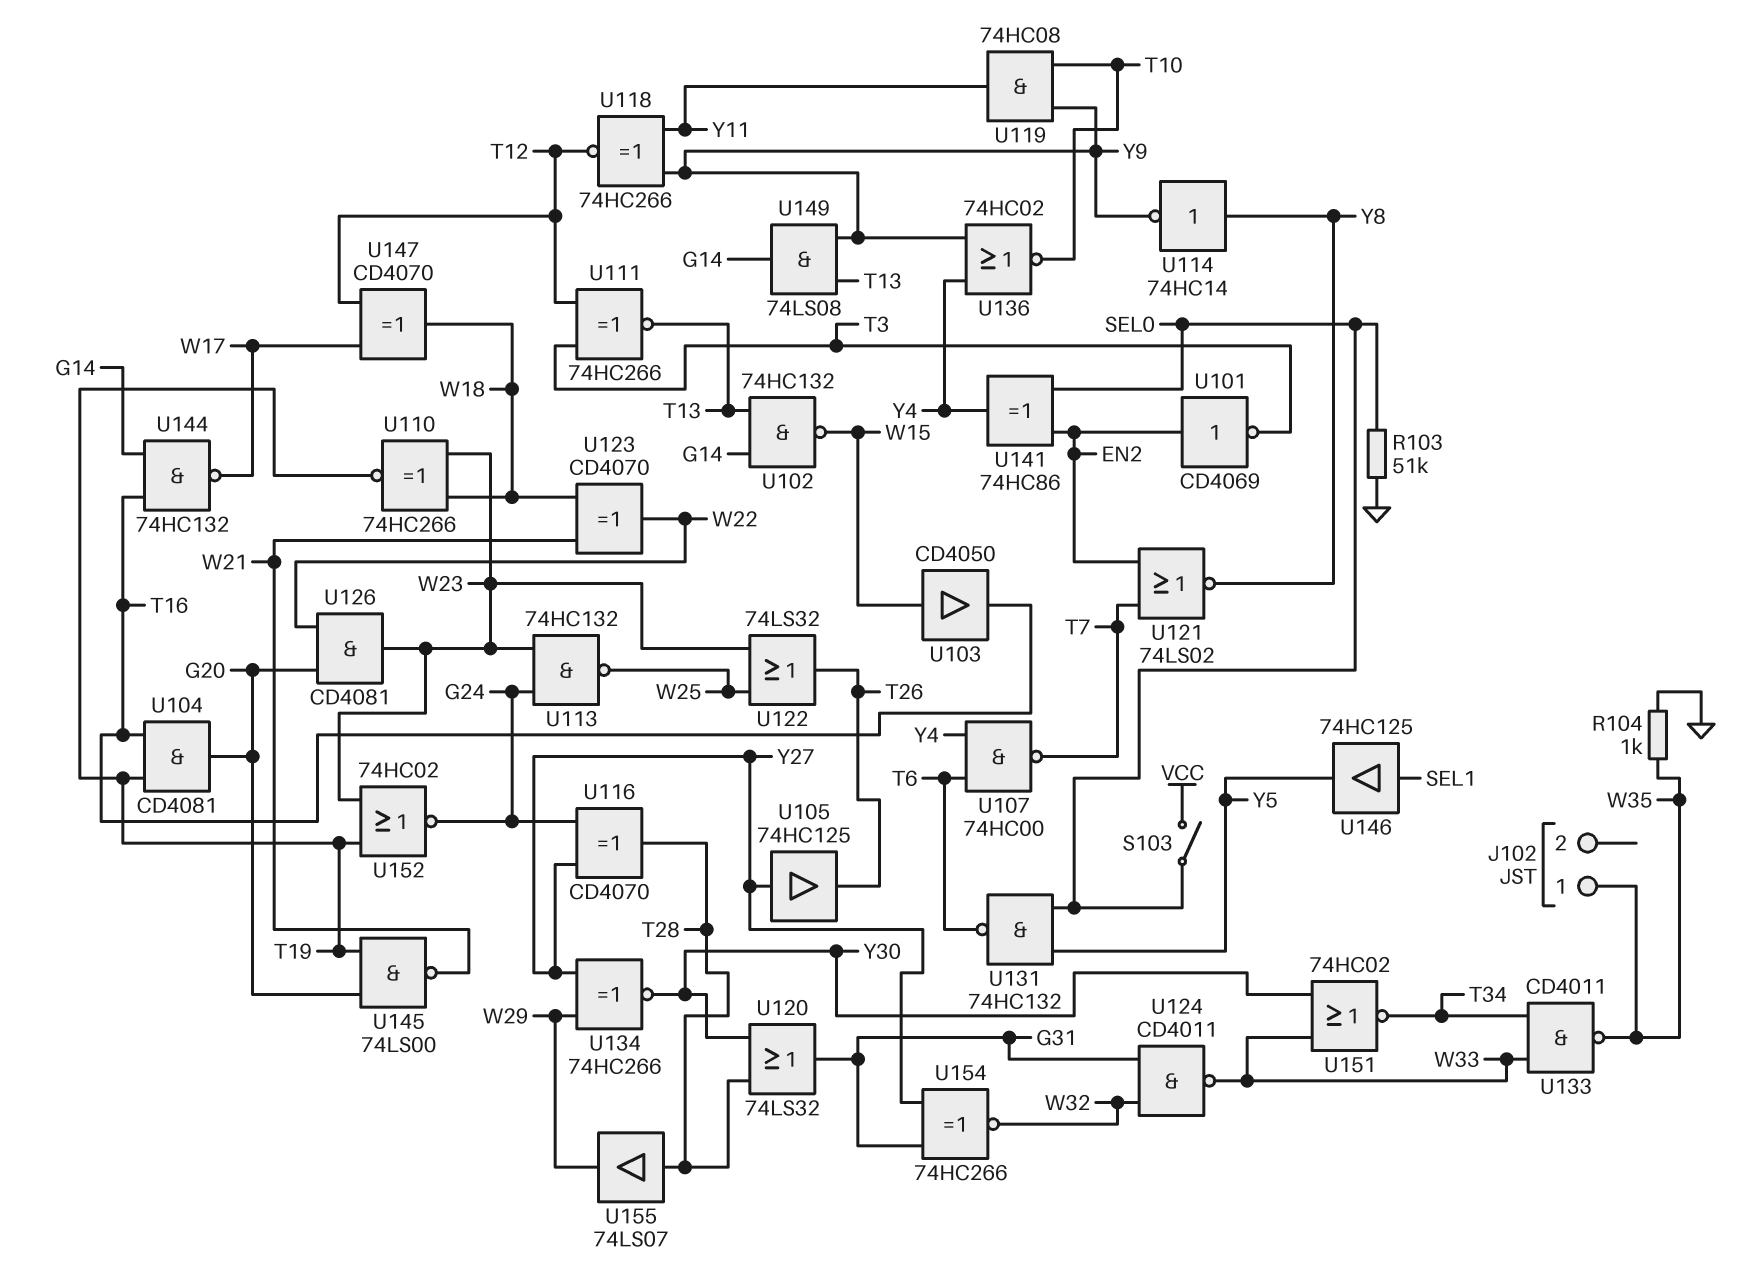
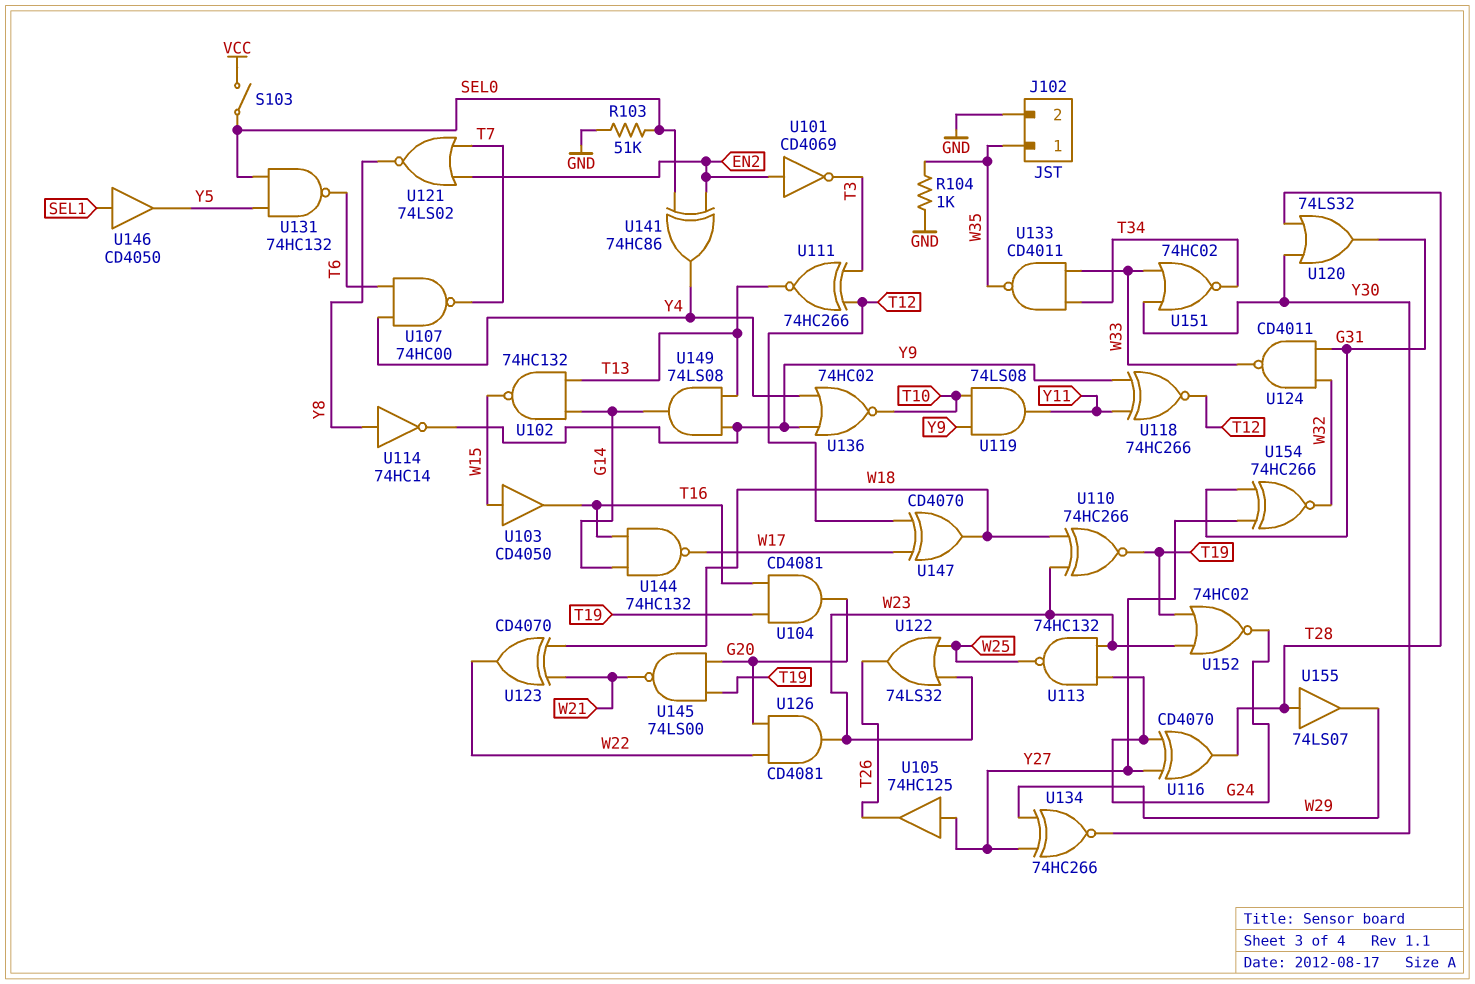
J102 pin 2: none -> GND
U119: AND 74HC08 (in T10, in Y9, out Y11) -> AND 74LS08 (in T10, in Y9, out Y11)
U146: buffer 74HC125 (in SEL1, out Y5) -> buffer CD4050 (in SEL1, out Y5)

